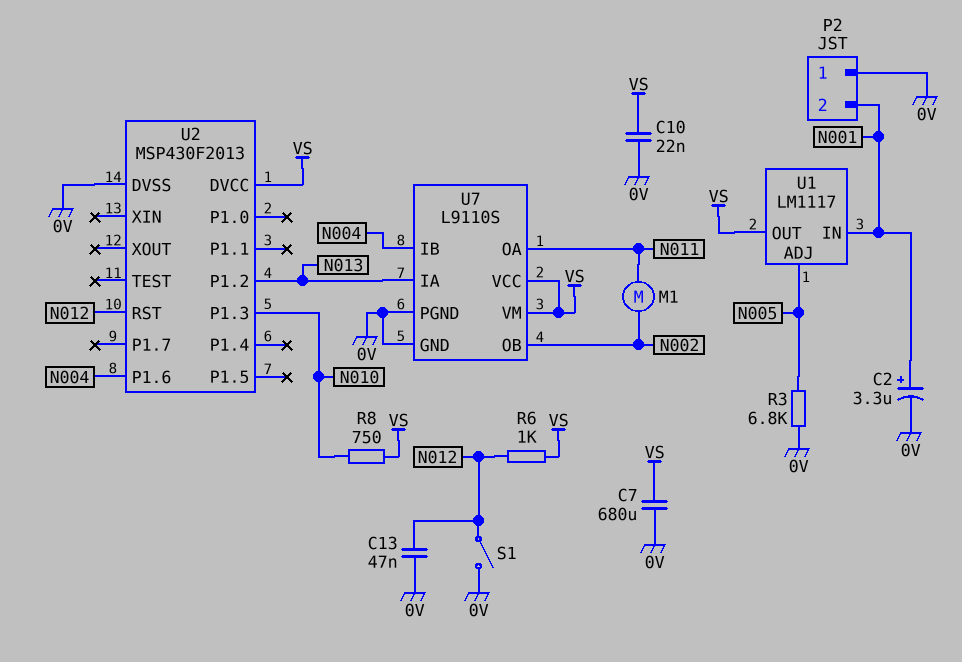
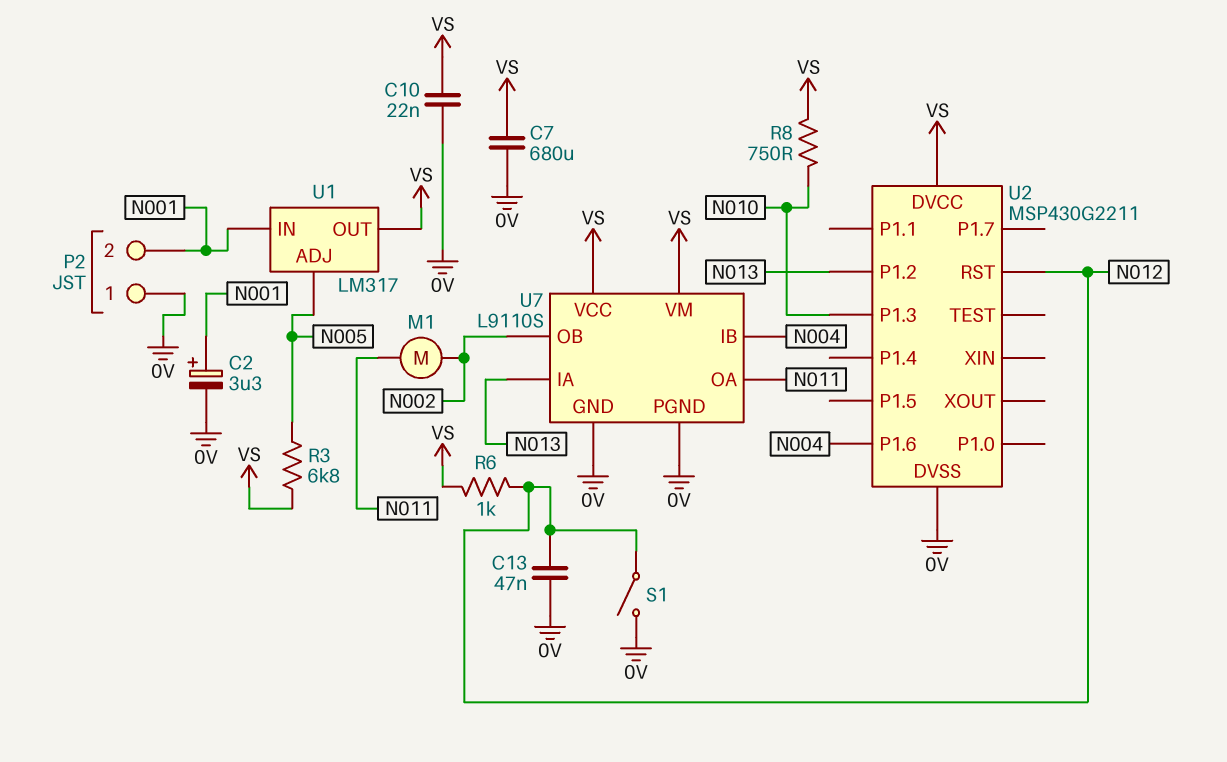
R3: 6.8k (0V, N005) -> 6.8k (N005, VS)
U1: LM1117 -> LM317
U2: MSP430F2013 -> MSP430G2211

